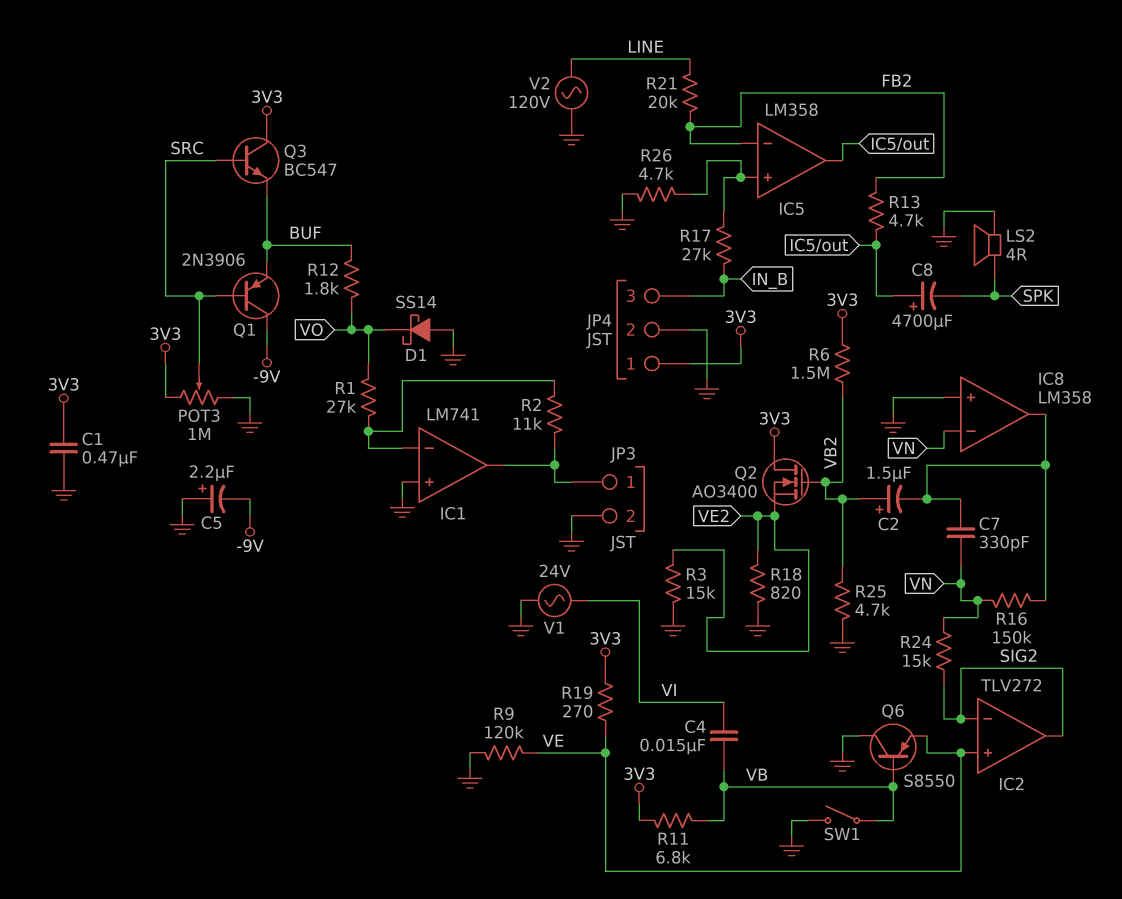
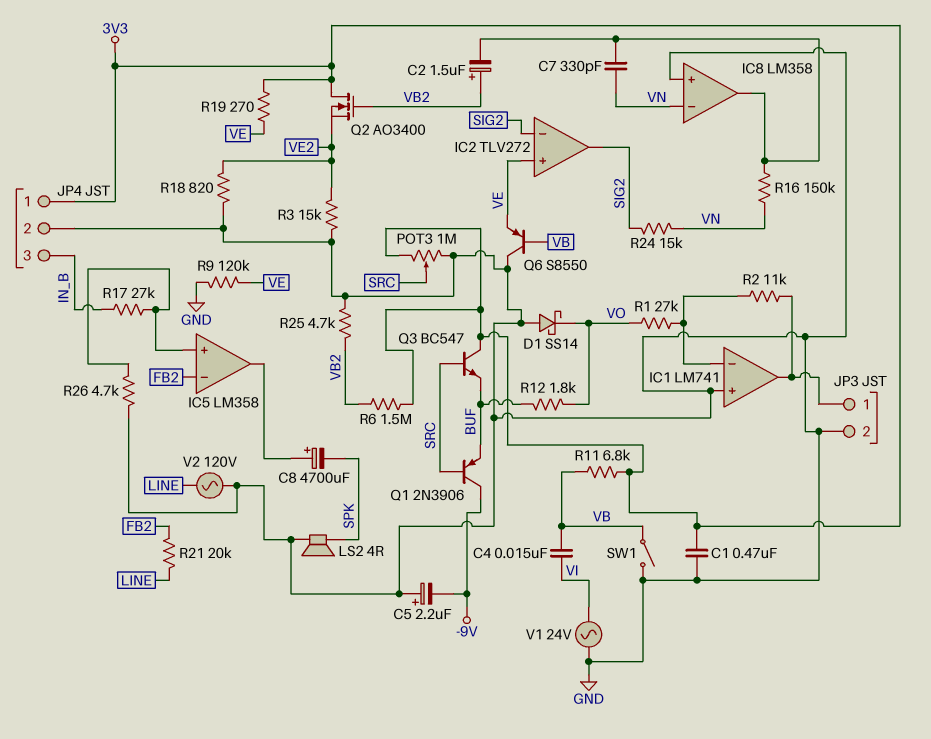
R13: 4.7k (FB2, IC5/out) -> none

